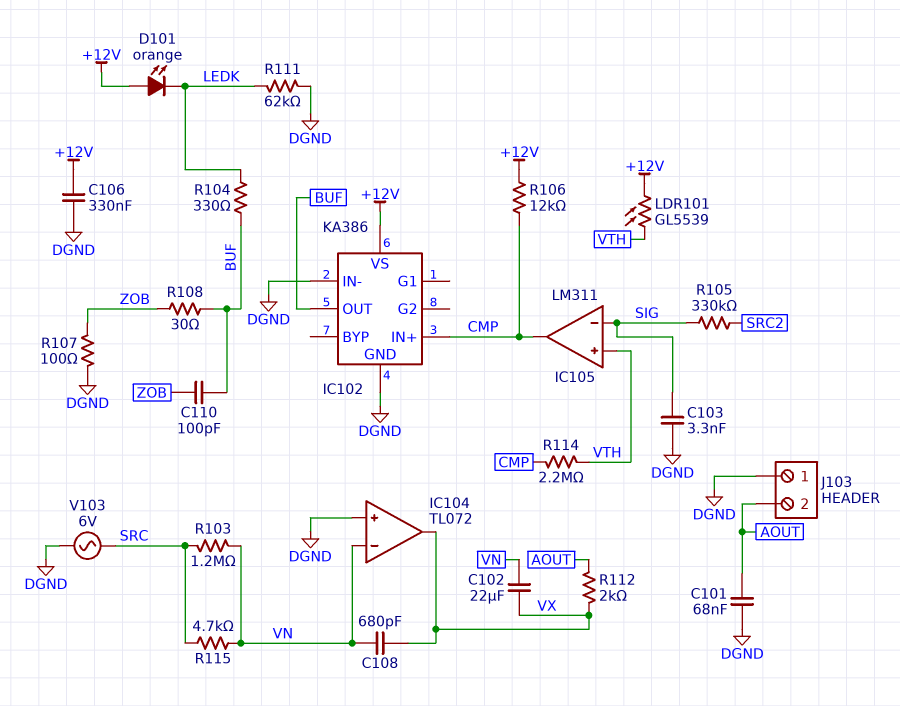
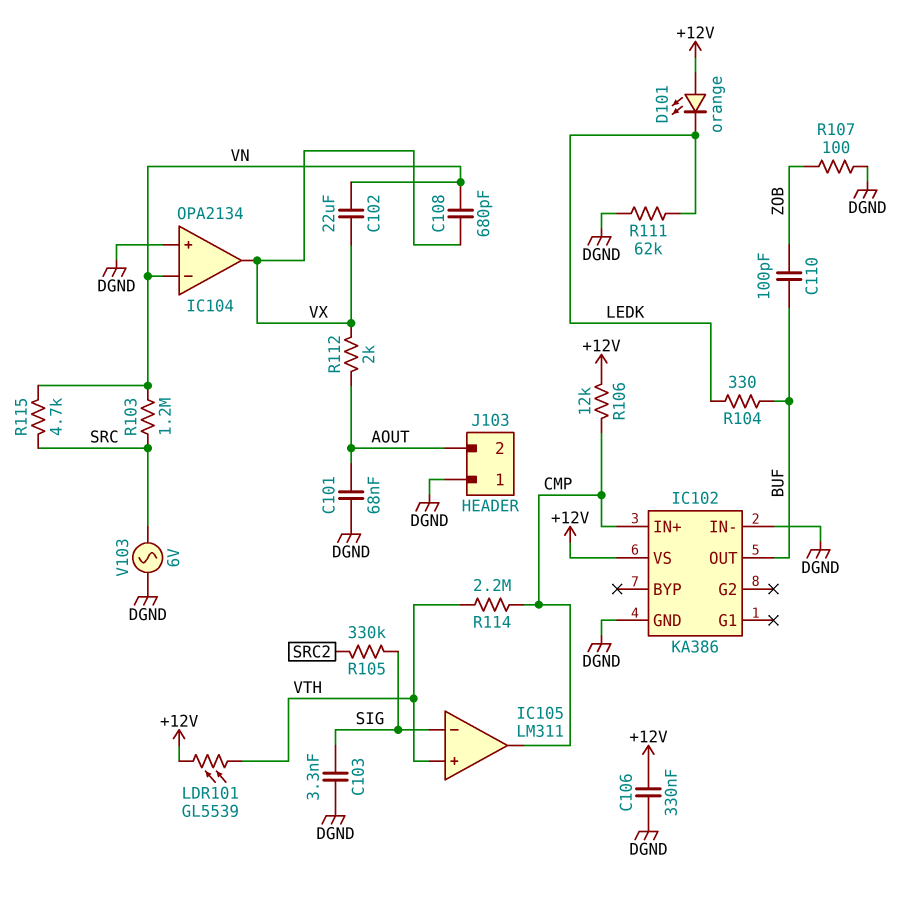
IC104: TL072 -> OPA2134
R108: 30 (BUF, ZOB) -> none

